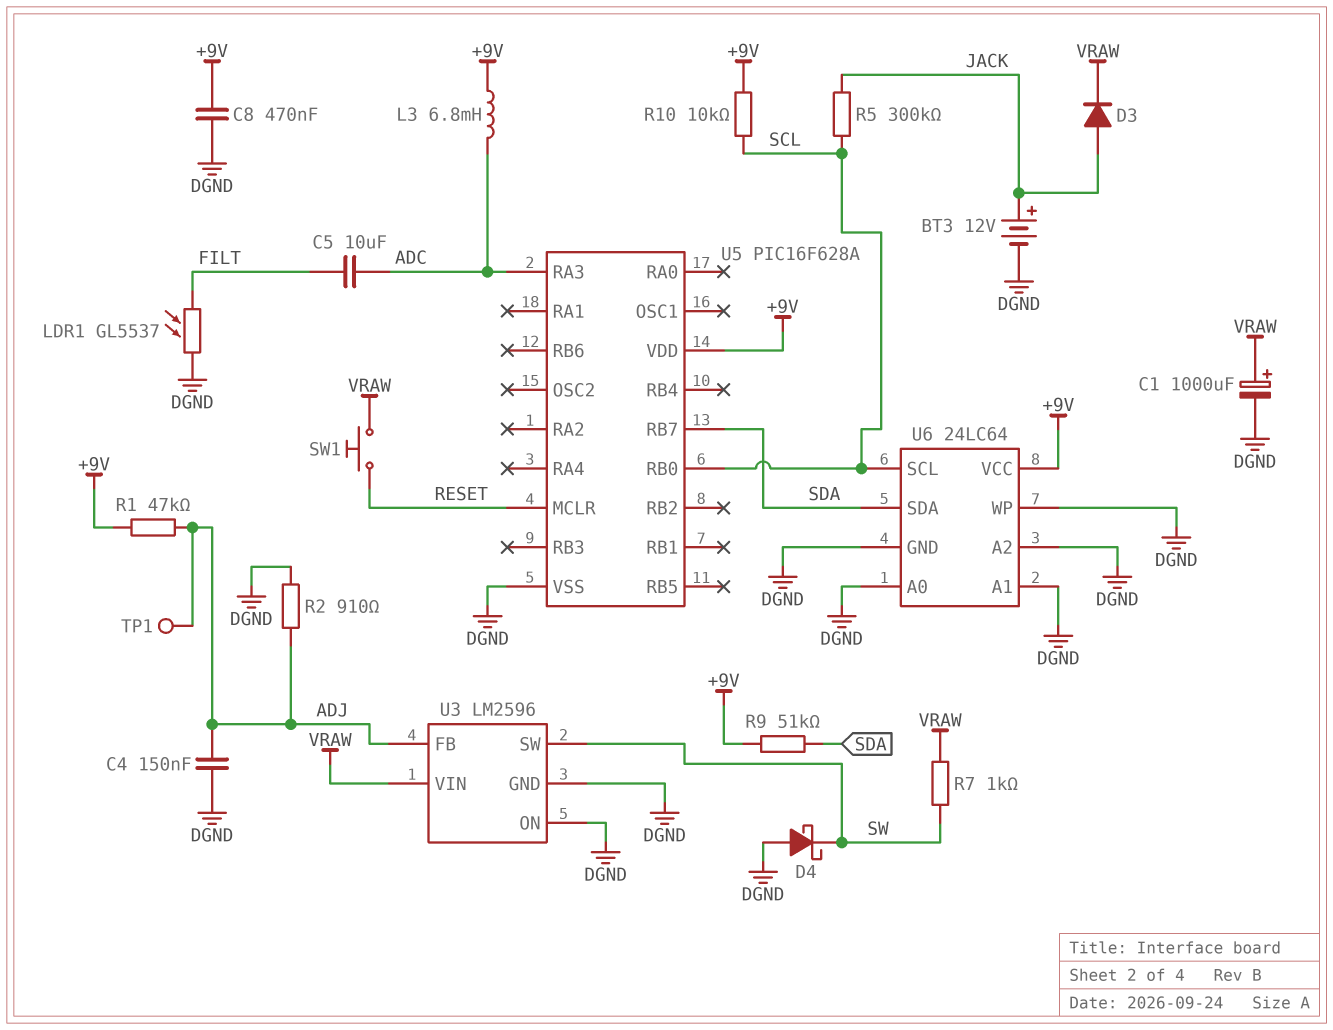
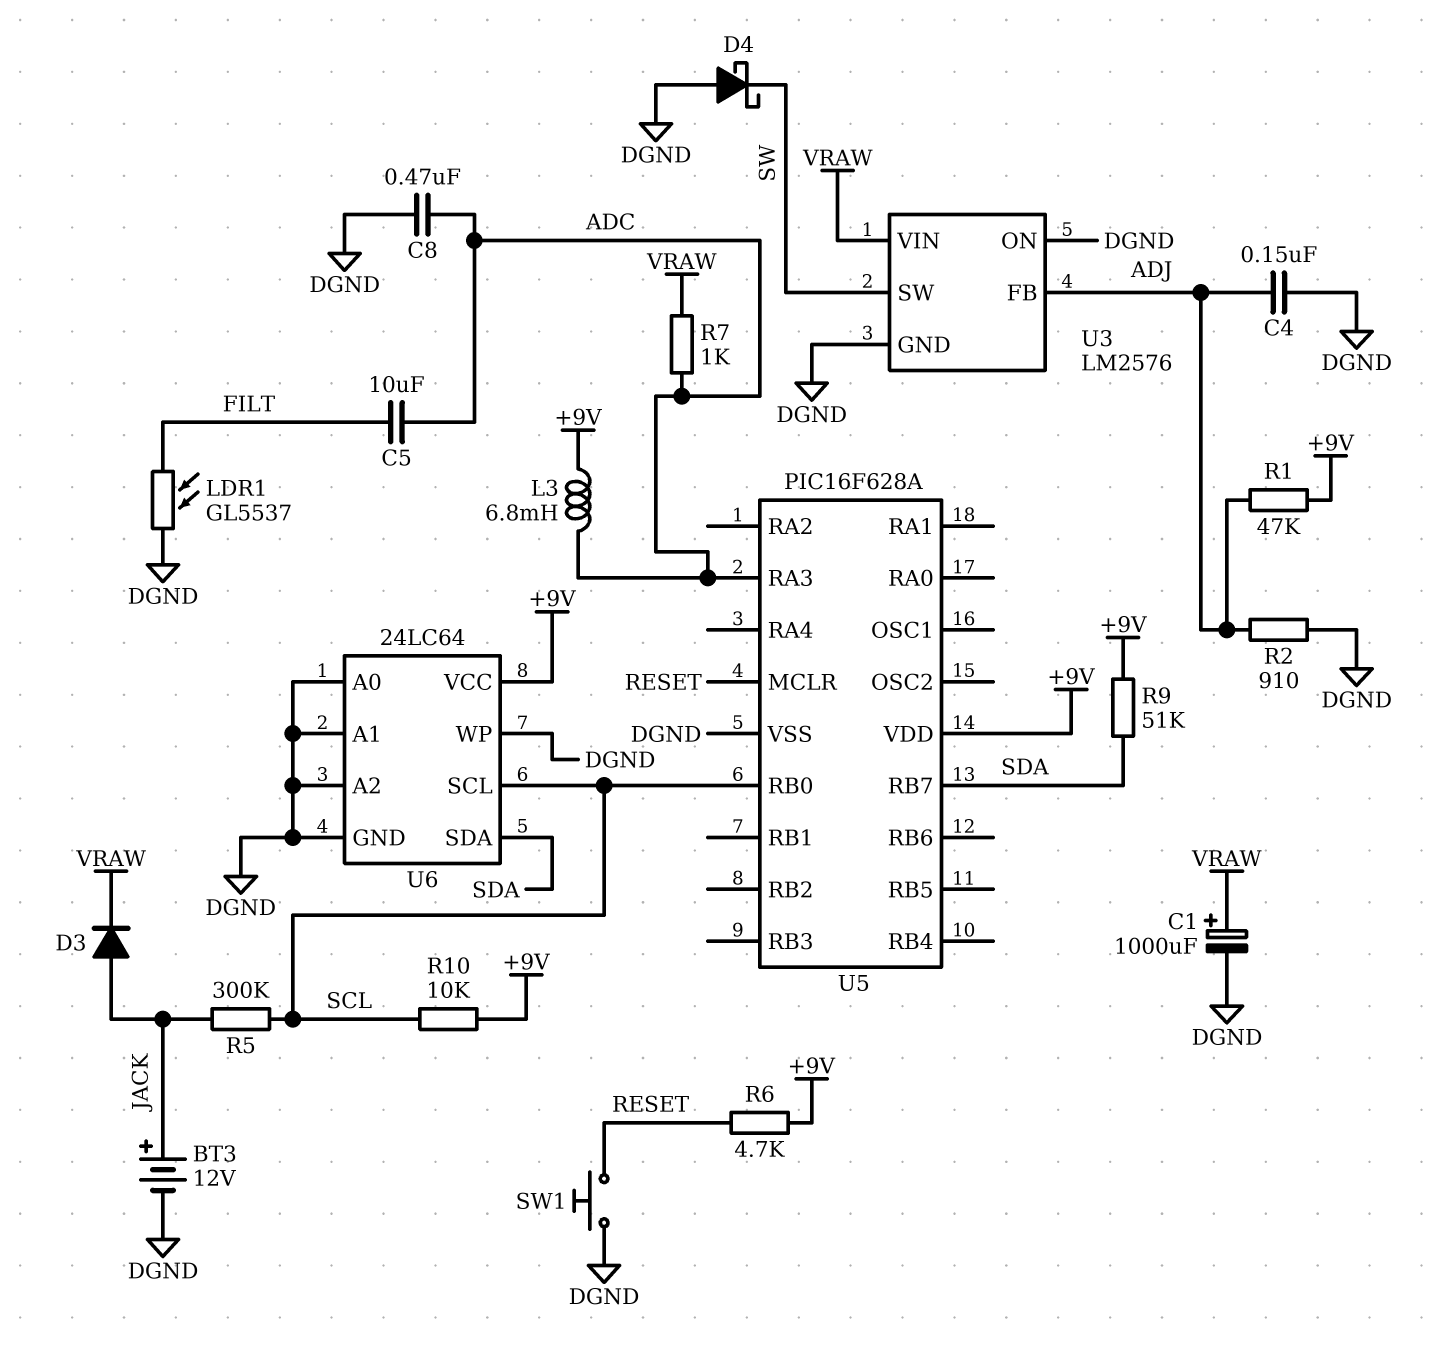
C8: 470nF (+9V, DGND) -> 470nF (ADC, DGND)
R6: none -> 4.7k (+9V, RESET)
R7: 1k (SW, VRAW) -> 1k (ADC, VRAW)
SW1: button (RESET, VRAW) -> button (DGND, RESET)
TP1: test point (ADJ) -> none
U3: LM2596 -> LM2576

